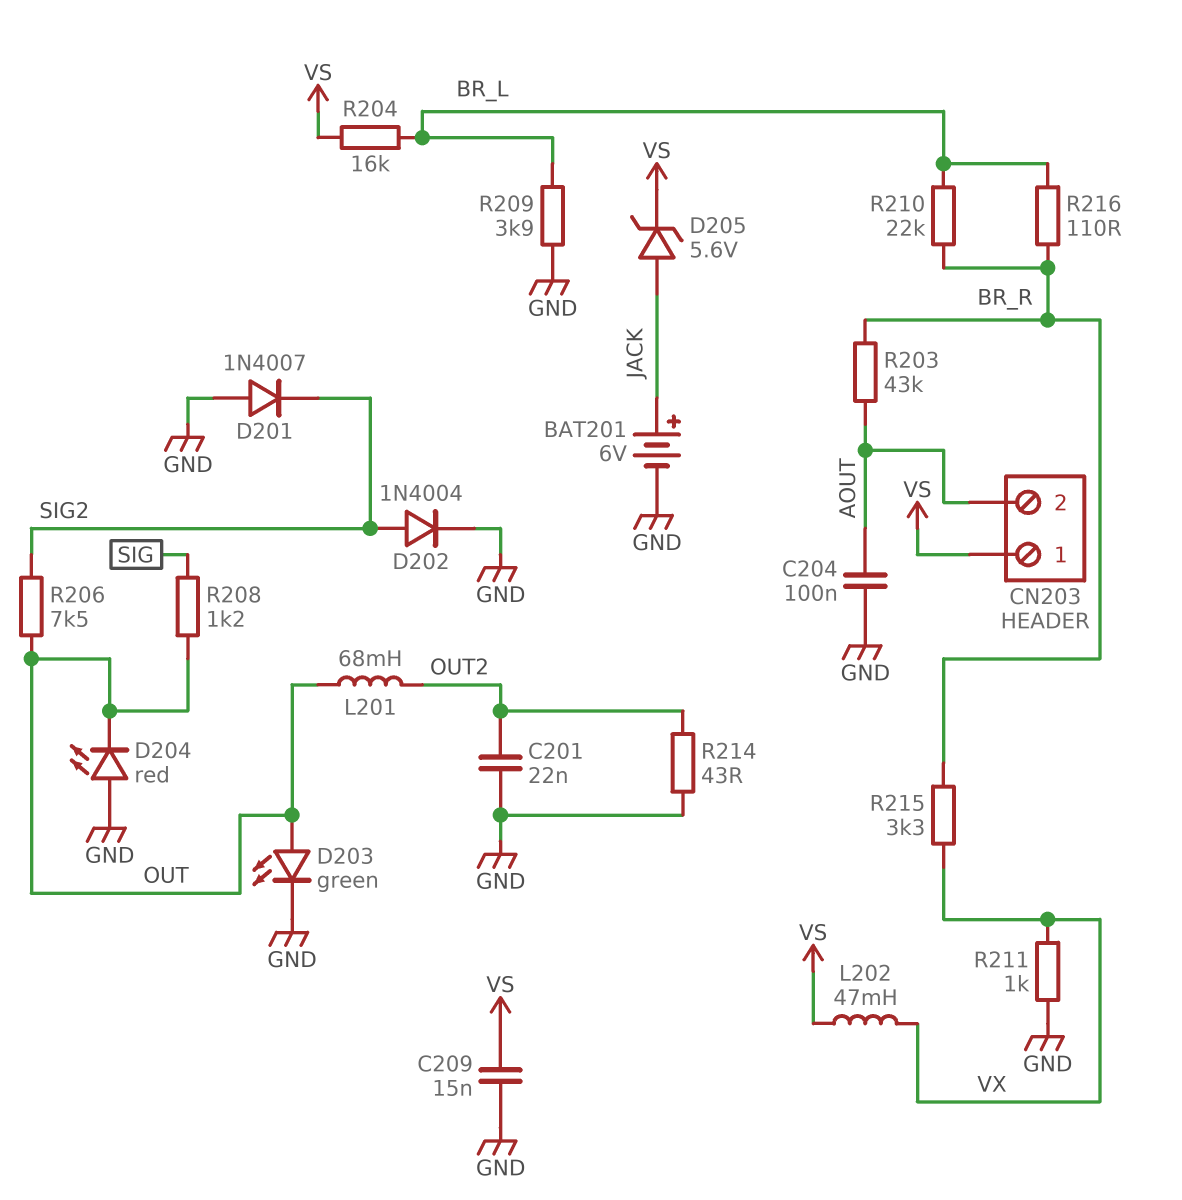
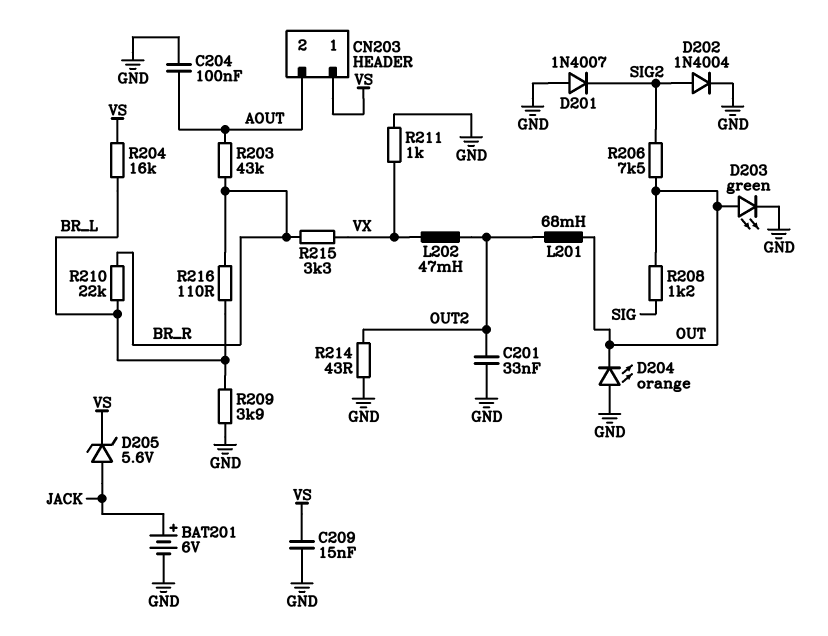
C201: 22nF (GND, OUT2) -> 33nF (GND, OUT2)
D204: LED red (A GND, K OUT) -> LED orange (A GND, K OUT)
L202: 47mH (VS, VX) -> 47mH (OUT2, VX)

